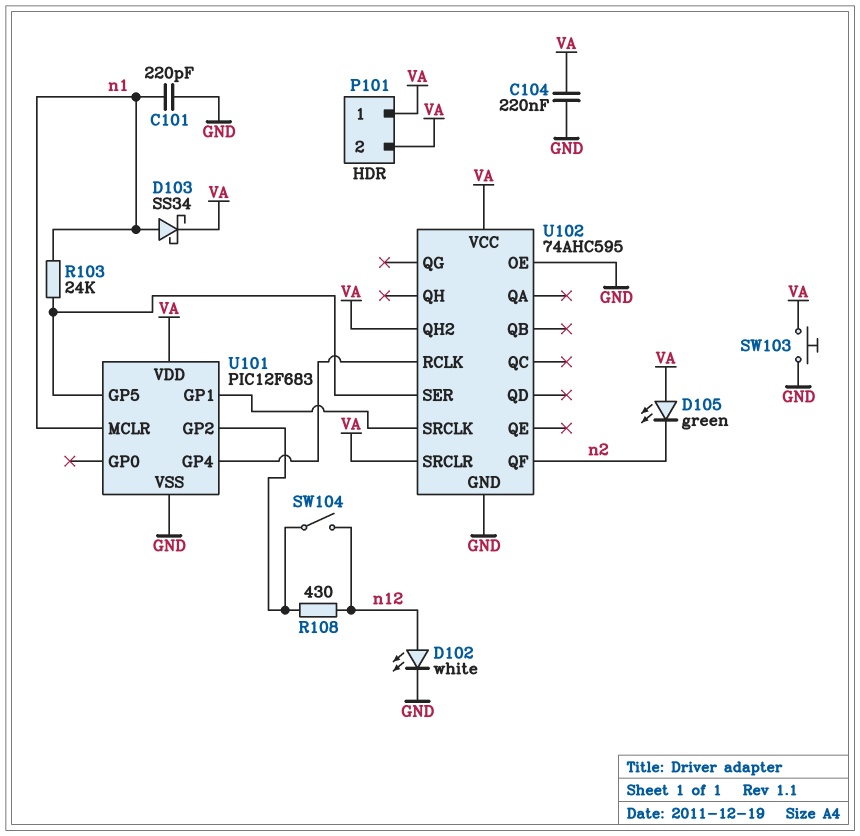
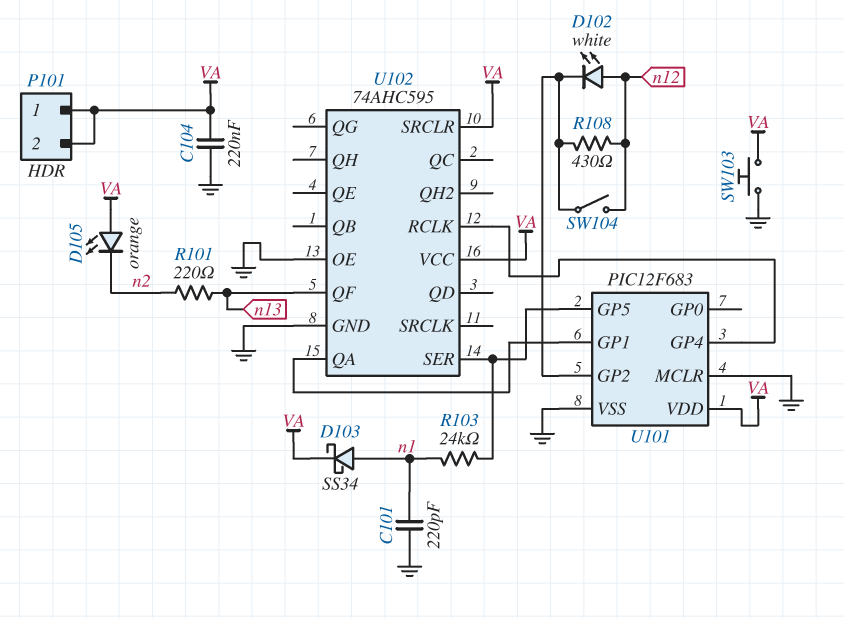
D102: LED white (A n12, K GND) -> LED white (A n12, K U101/GP2)
D105: LED green (A VA, K n2) -> LED orange (A VA, K n2)
R101: none -> 220 (n2, n13)
U101 pin MCLR: n1 -> GND
U102 pin QA: none -> U101/GP1
U102 pin QF: n2 -> n13
U102 pin QH2: VA -> none
U102 pin SRCLK: U101/GP1 -> none

